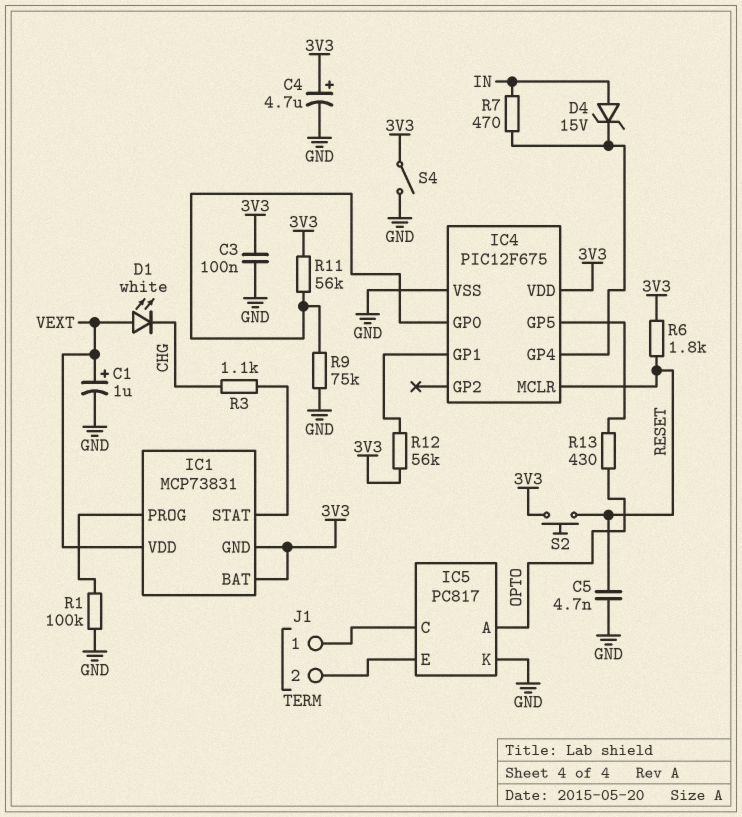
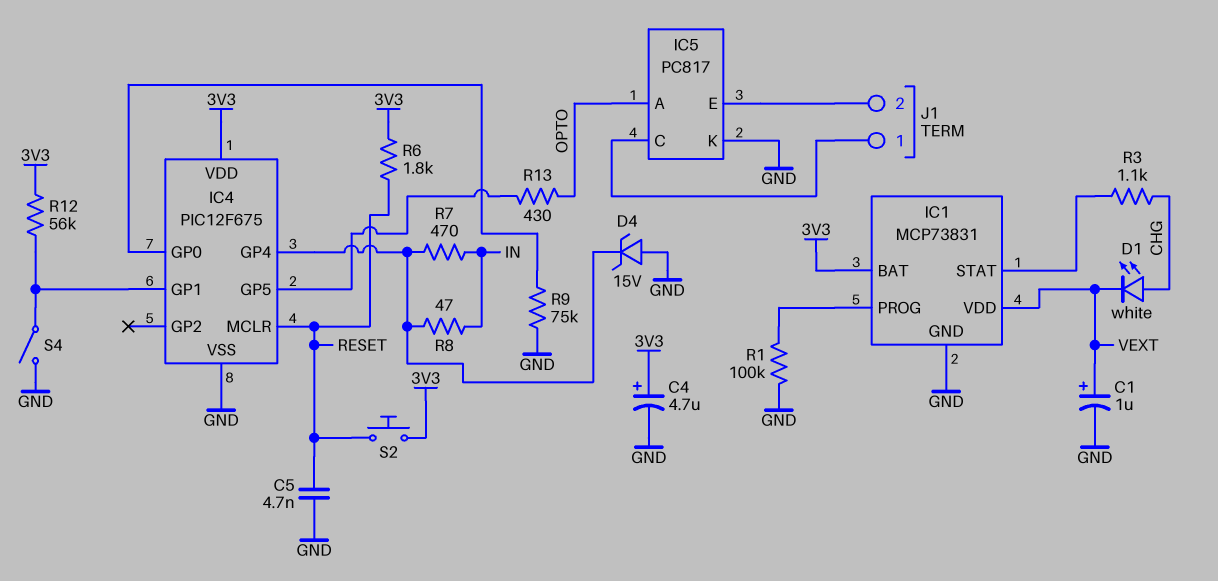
C3: 100nF (3V3, GND) -> none
D1: LED white (A VEXT, K CHG) -> LED white (A CHG, K VEXT)
D4: zener 15V (A IN, K IC4/GP4) -> zener 15V (A GND, K IC4/GP4)
IC1 pin GND: 3V3 -> GND
R8: none -> 47 (IC4/GP4, IN)
R11: 56k (3V3, IC4/GP0) -> none
S4: switch (3V3, GND) -> switch (GND, IC4/GP1)

